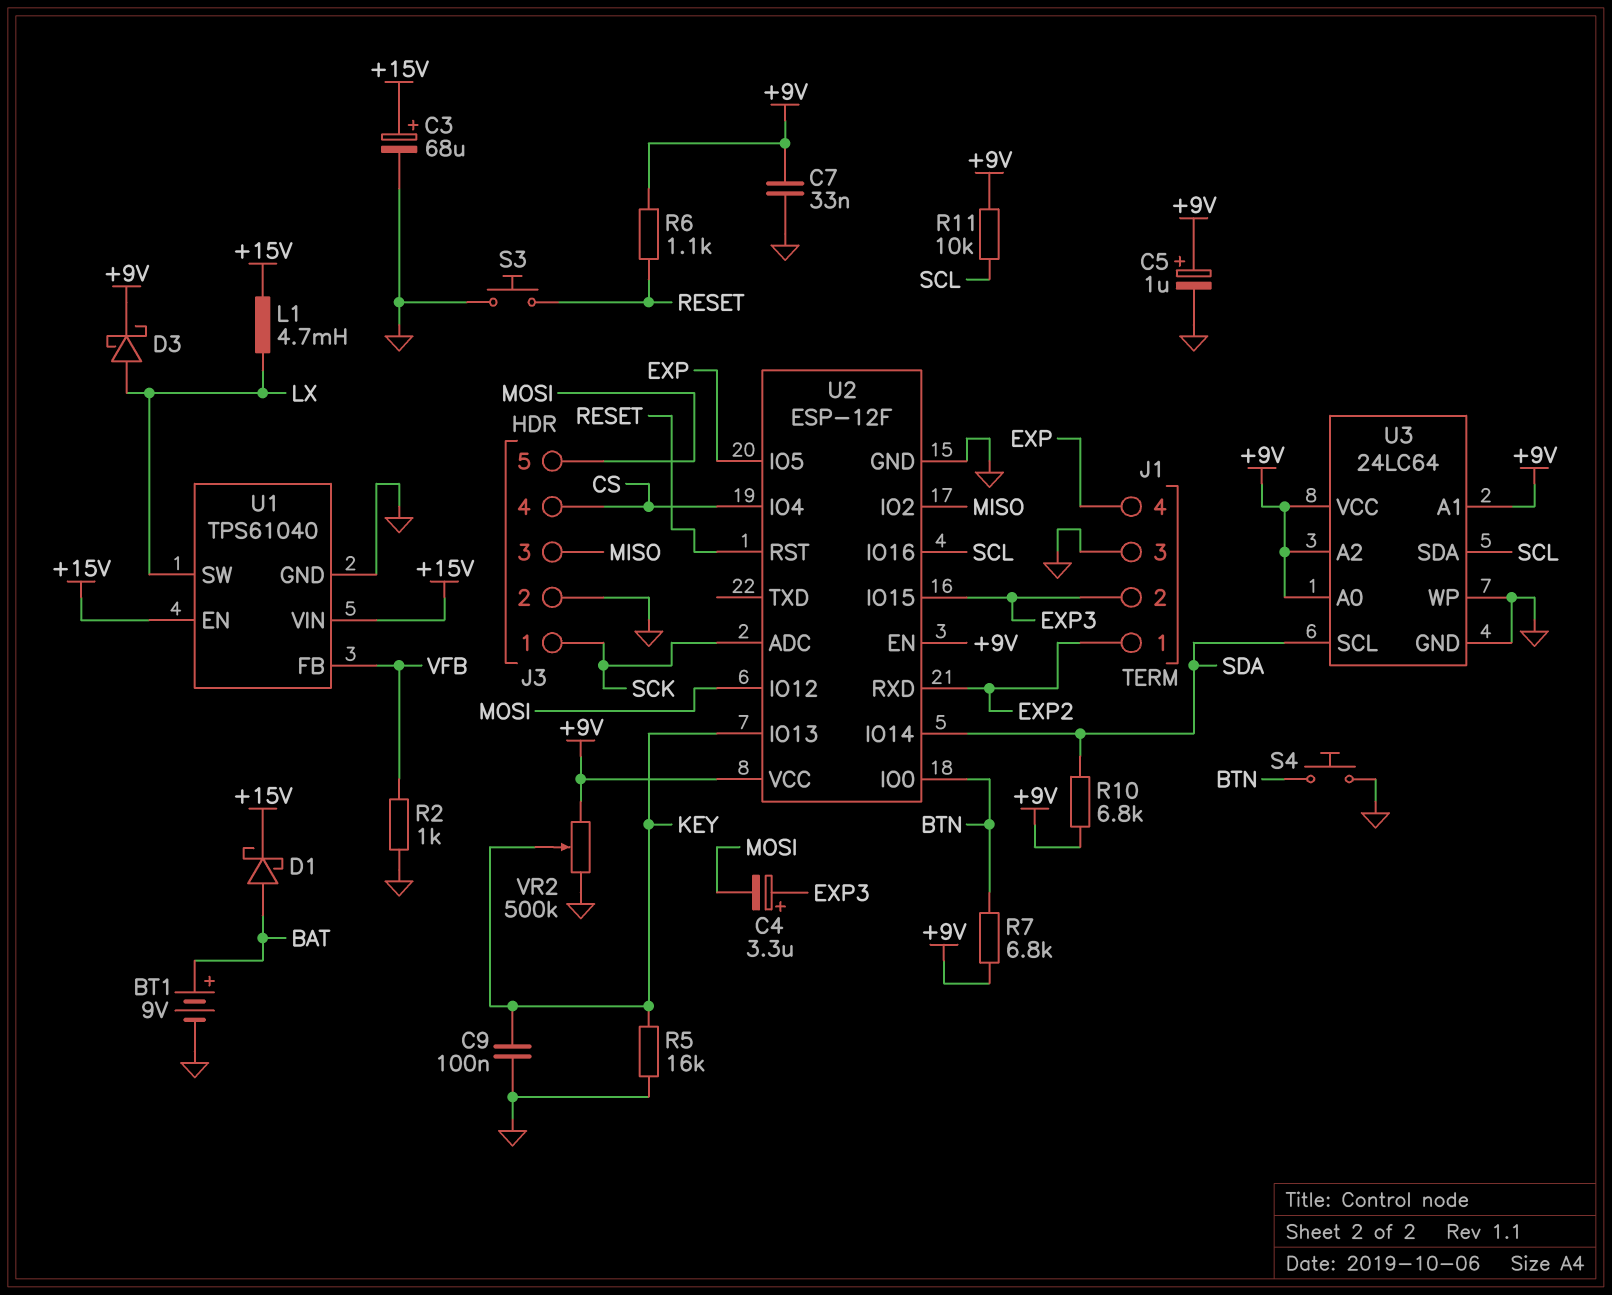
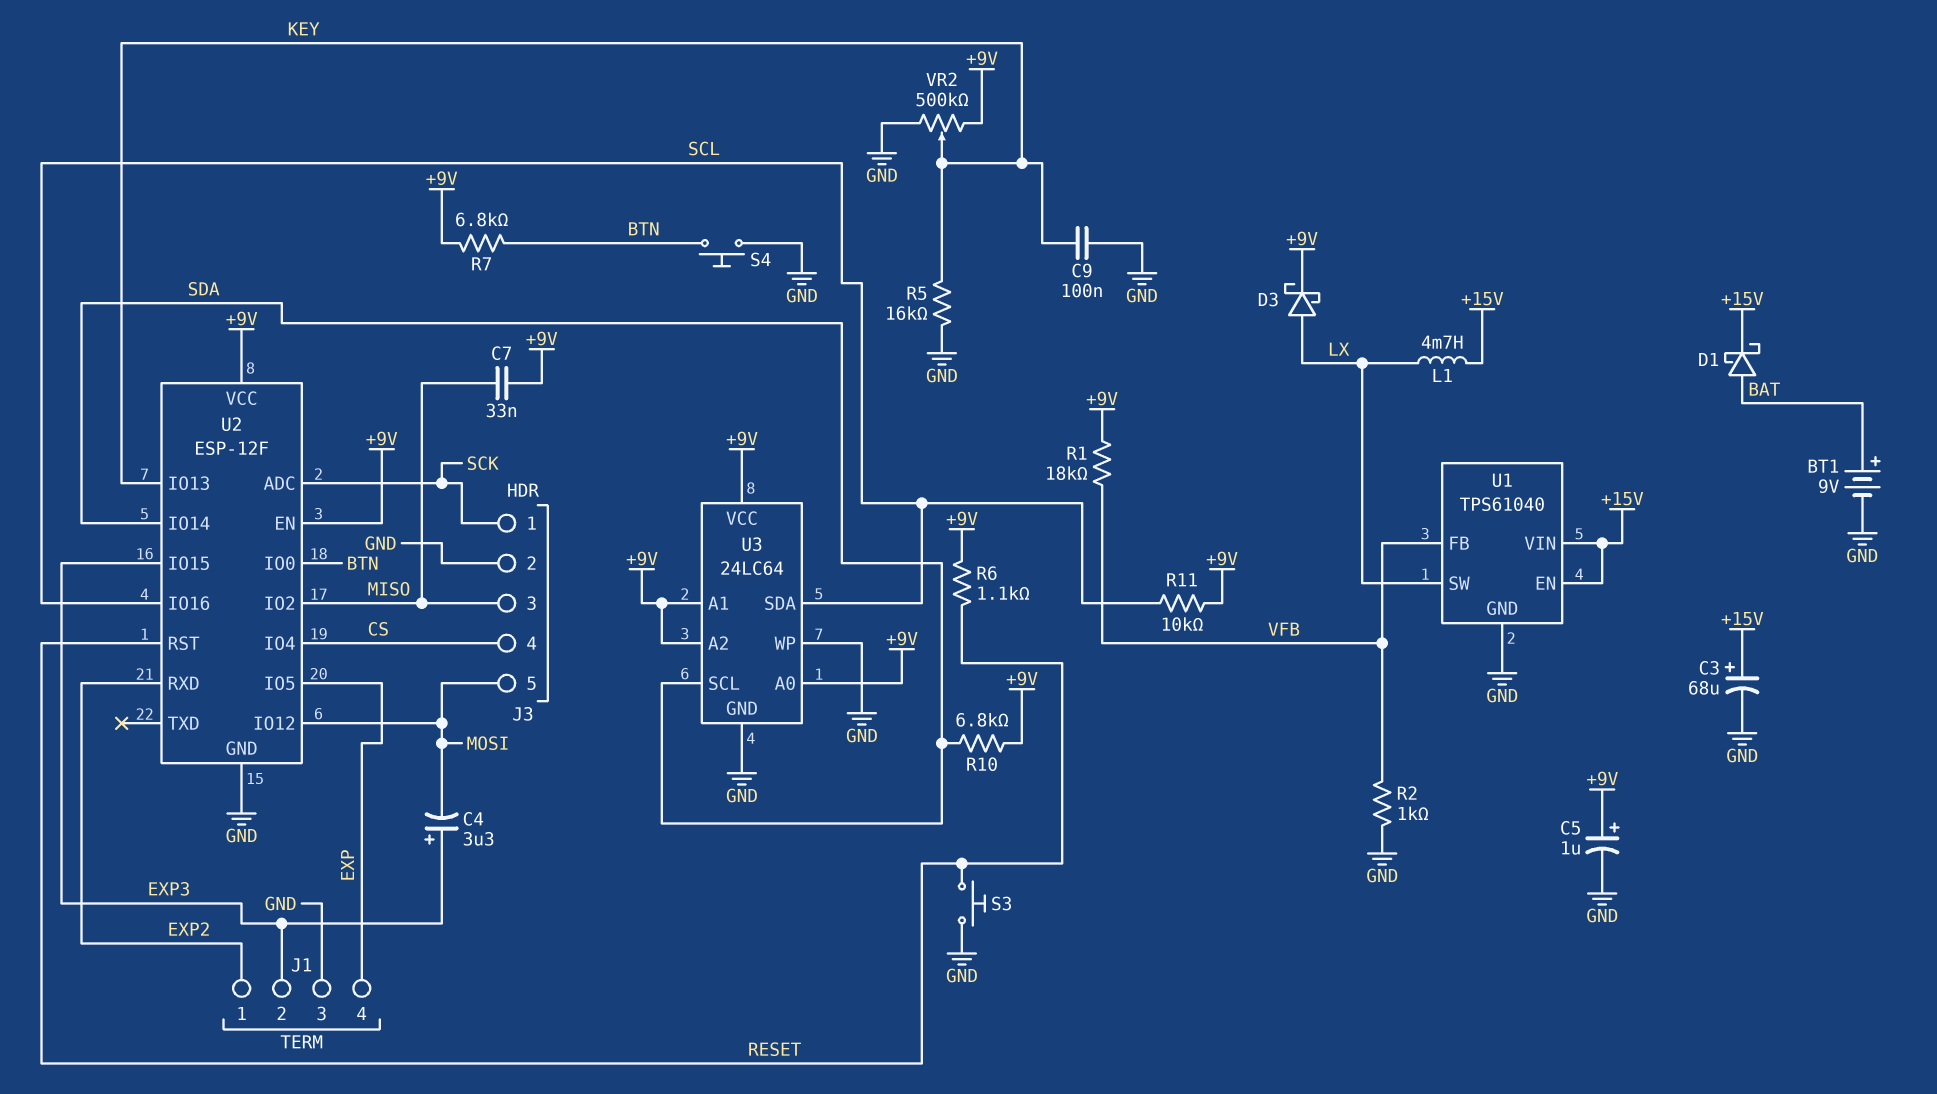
C7: 33nF (+9V, GND) -> 33nF (+9V, MISO)
R1: none -> 18k (+9V, VFB)

